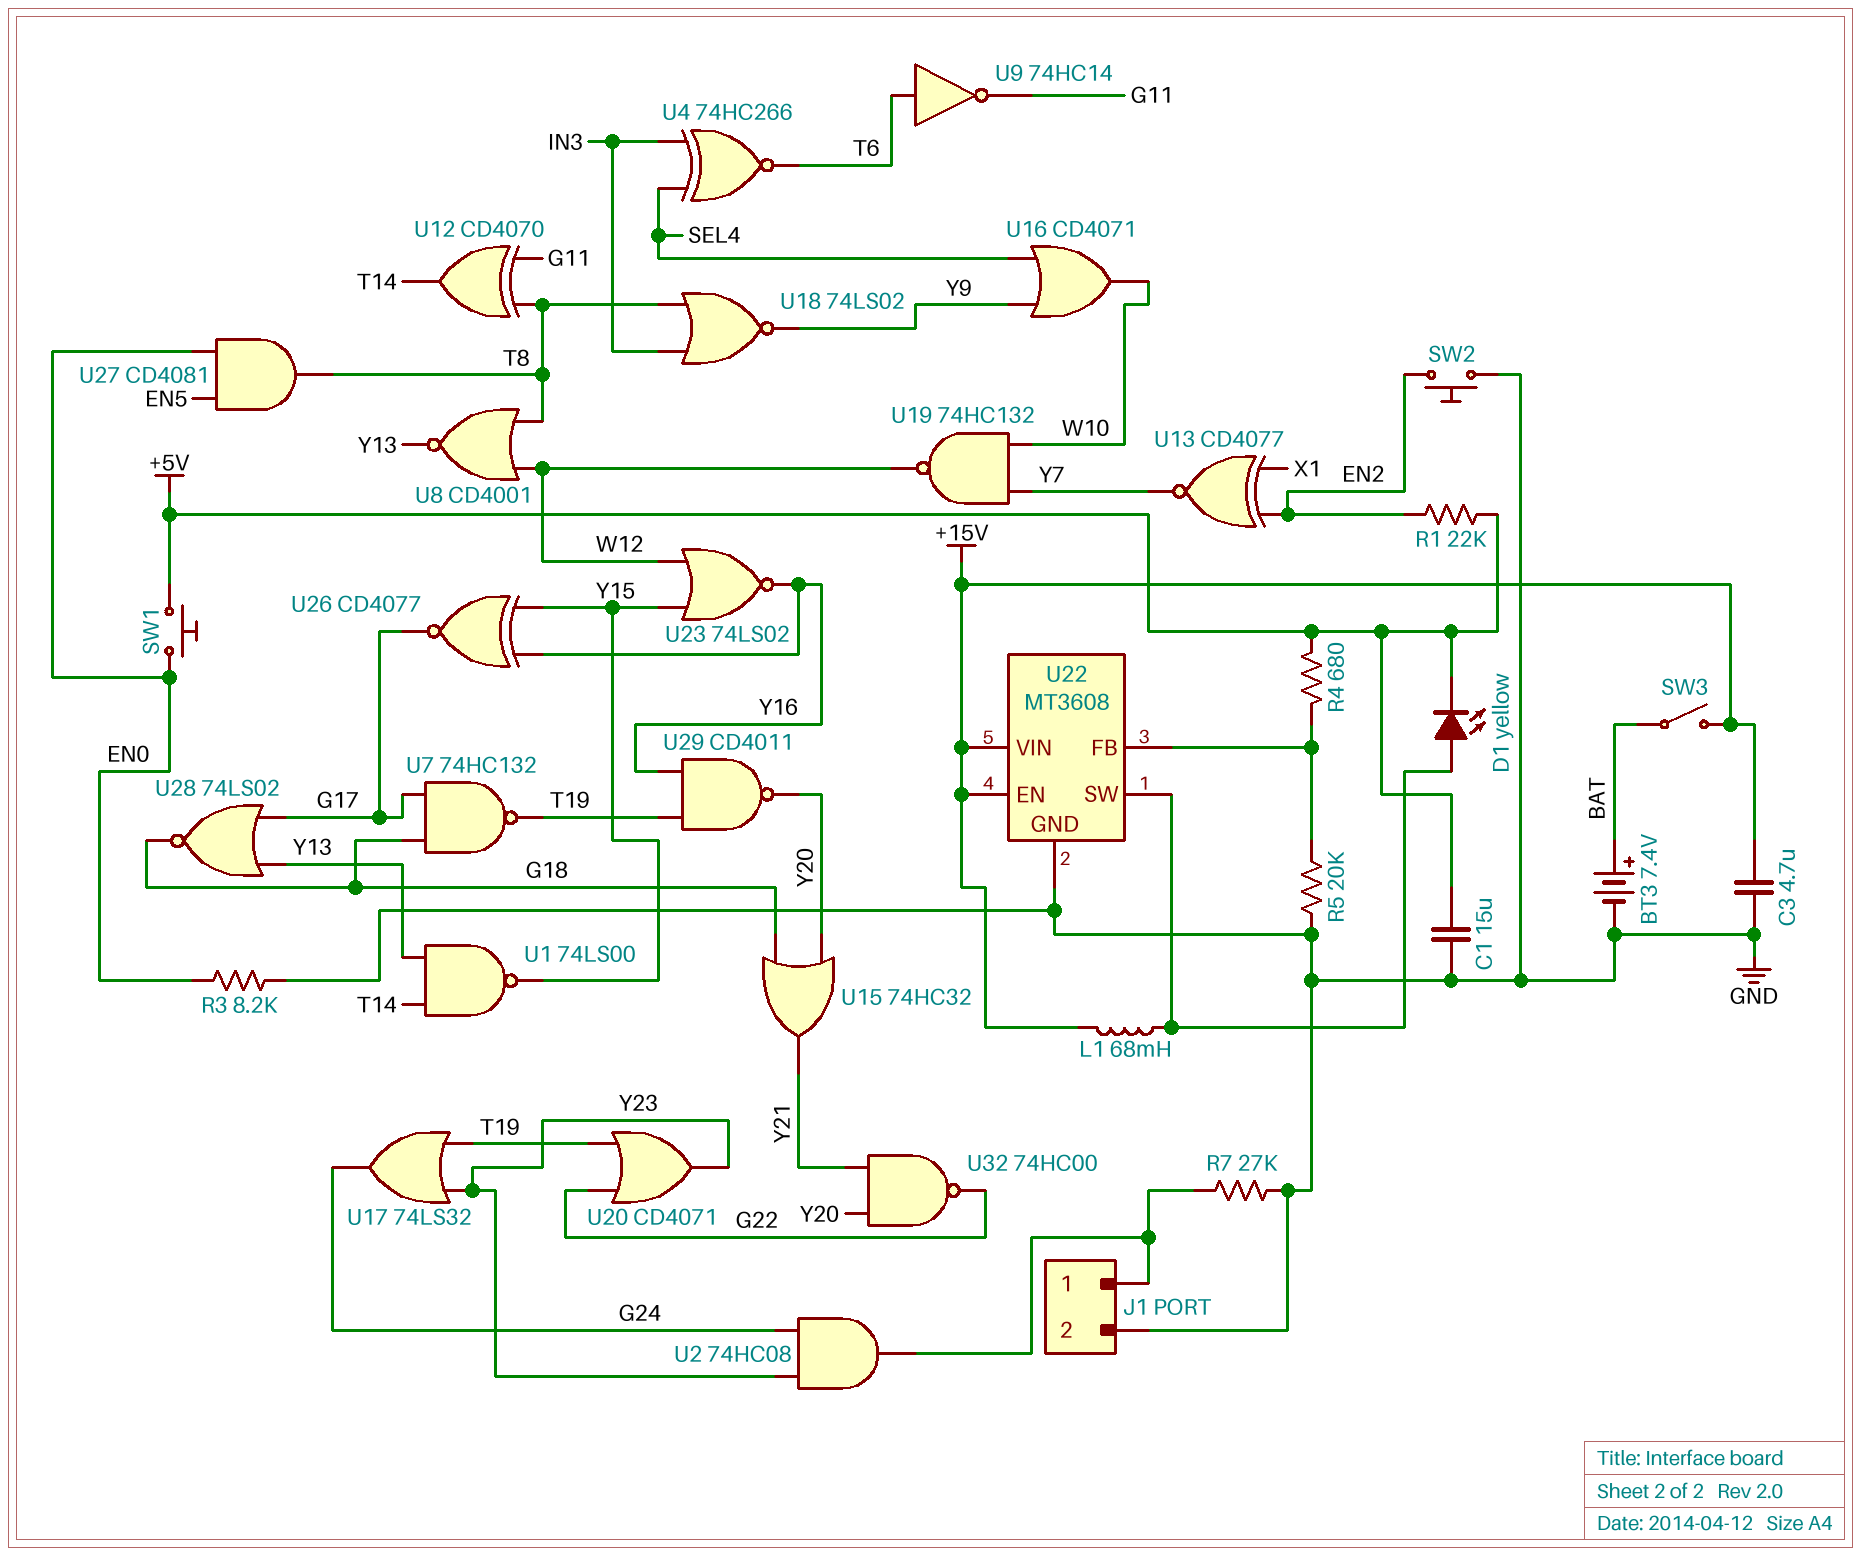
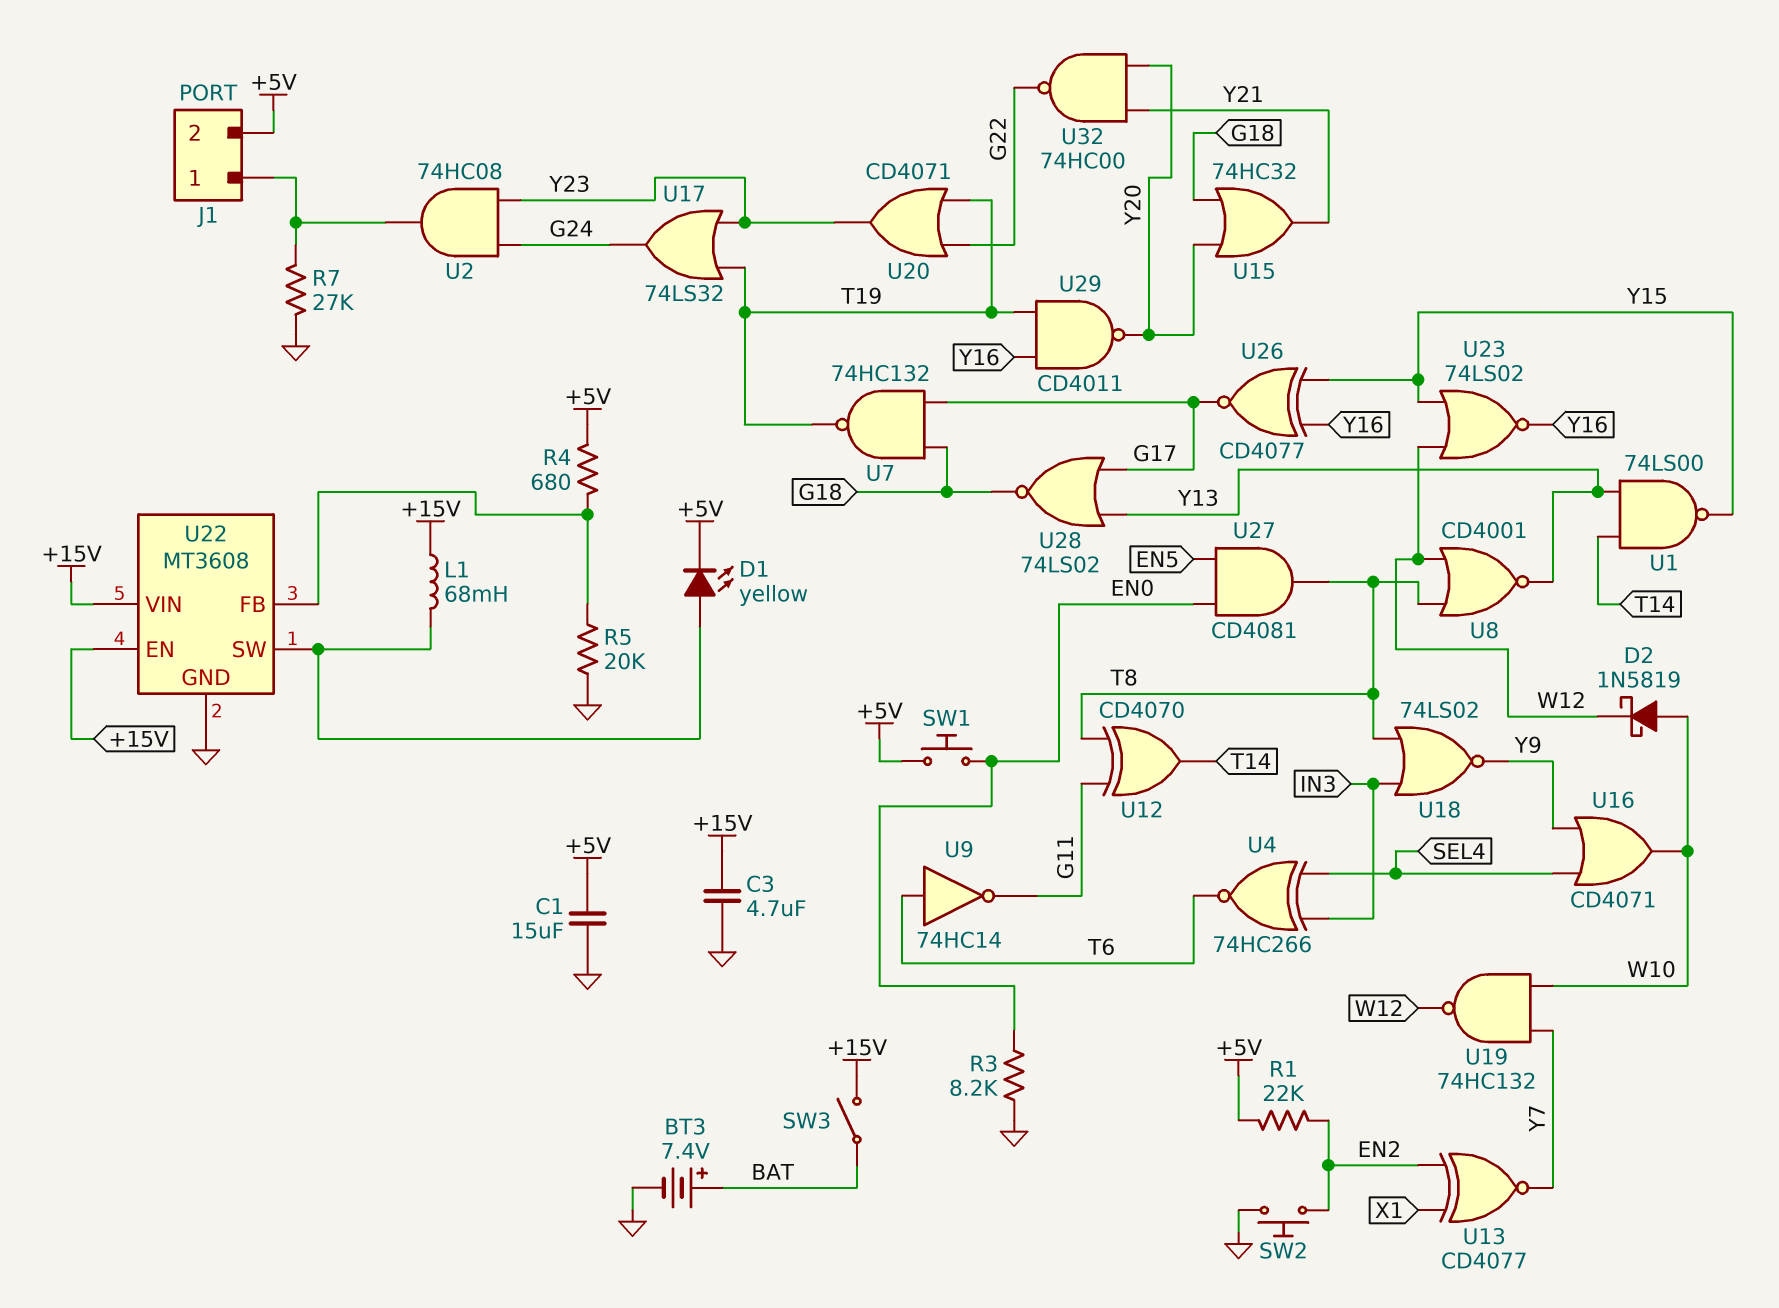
D2: none -> schottky 1N5819 (A W10, K W12)
J1 pin 2: GND -> +5V

